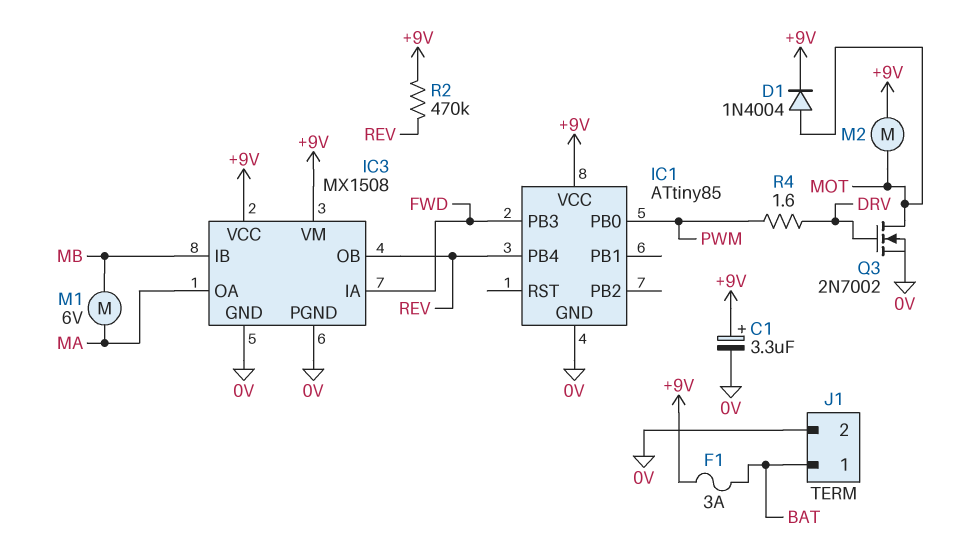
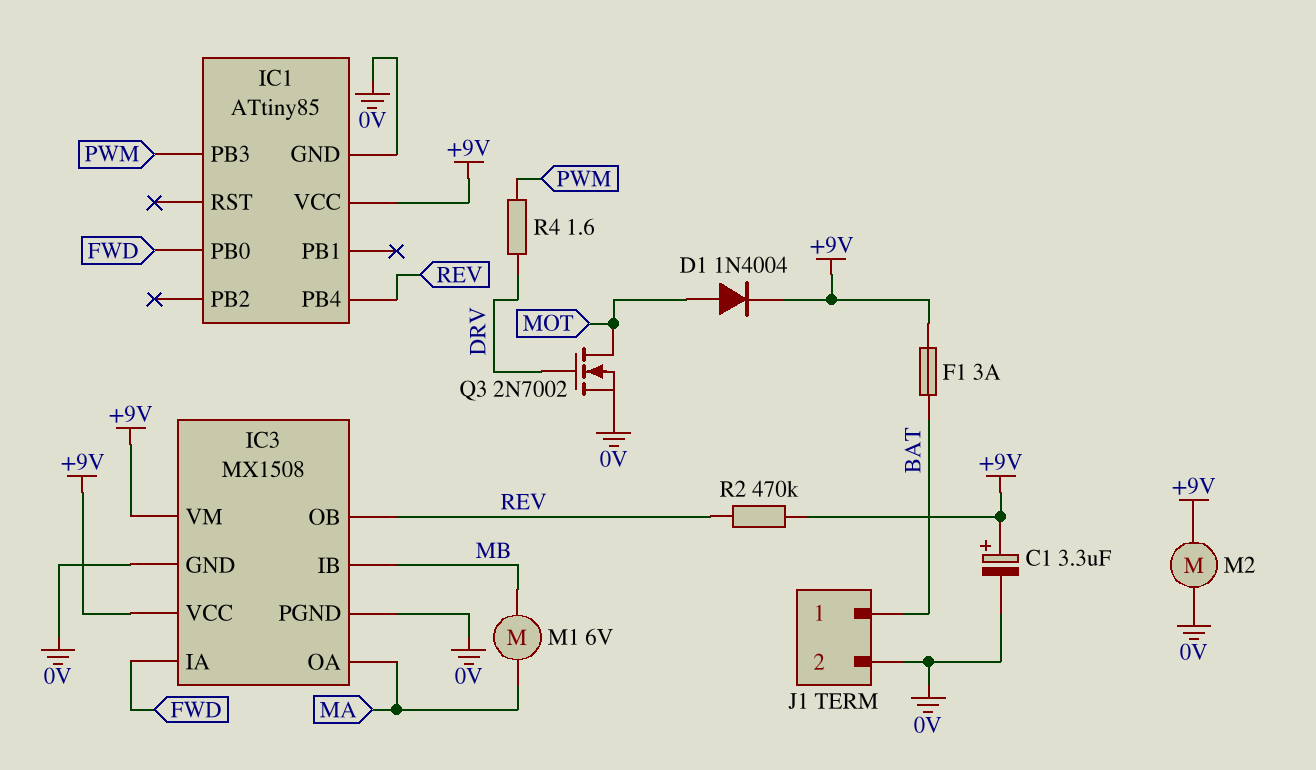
IC1 pin PB0: PWM -> FWD
IC1 pin PB3: FWD -> PWM
M2: motor (+9V, MOT) -> motor (+9V, 0V)

